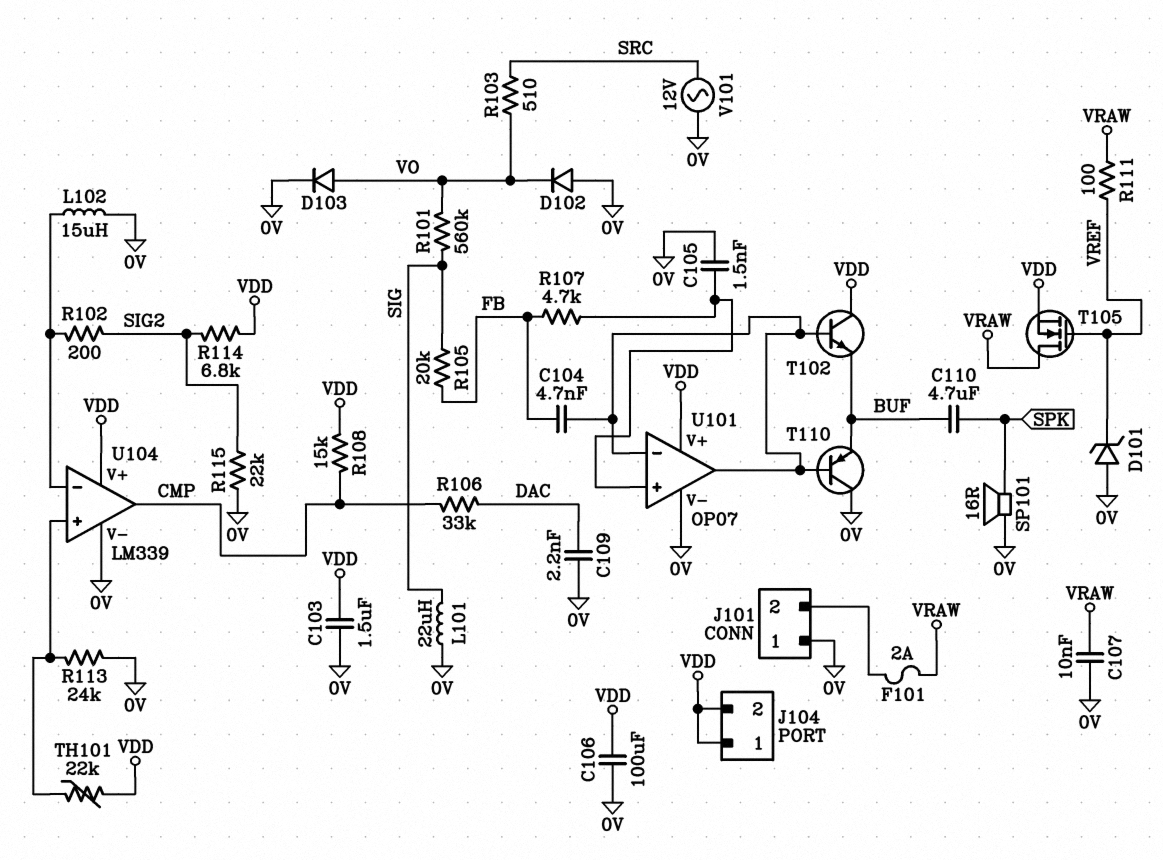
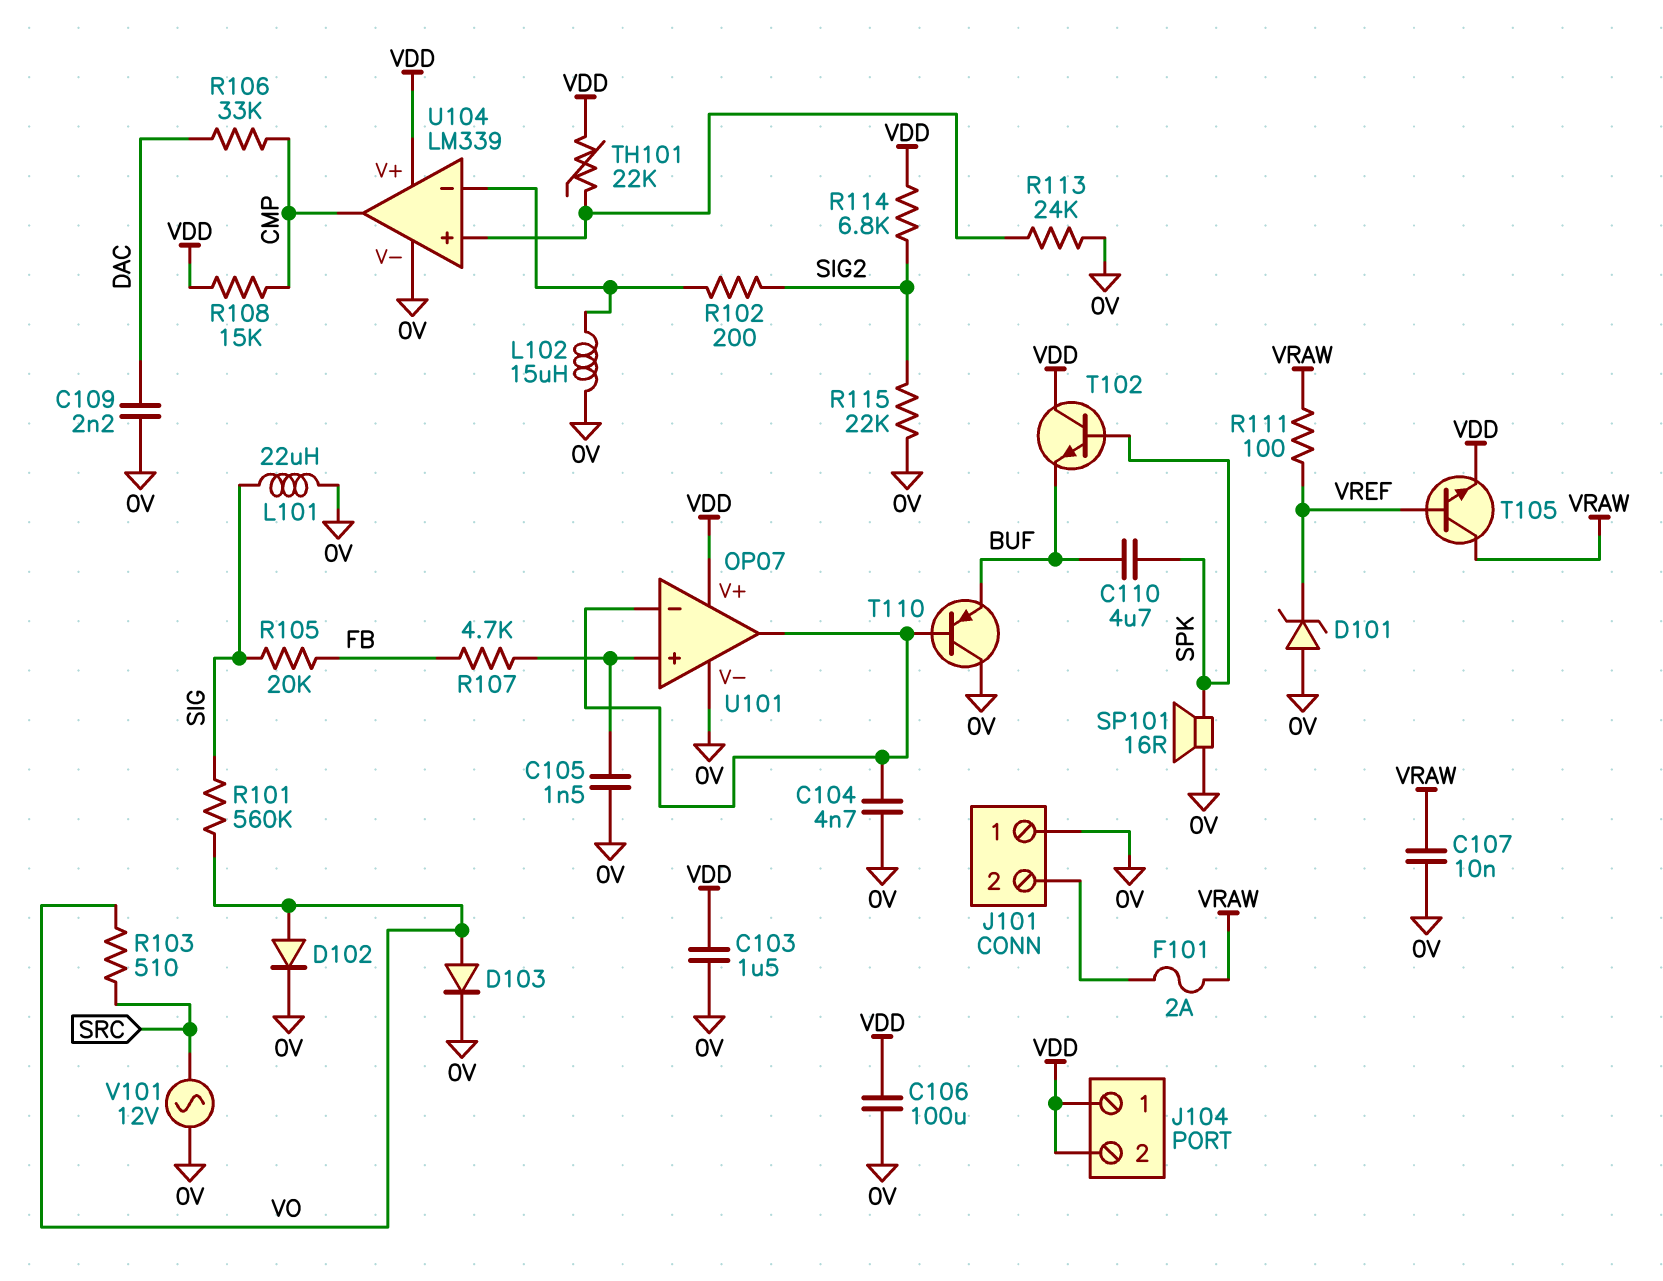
C104: 4.7nF (FB, U101/in-) -> 4.7nF (0V, U101/in-)
D102: diode (A 0V, K VO) -> diode (A VO, K 0V)
T102: NPN (B U101/in-, C VDD, E BUF) -> NPN (B SPK, C VDD, E BUF)
T105: NMOS (G VREF, D VRAW, S VDD) -> NPN (B VREF, C VRAW, E VDD)

